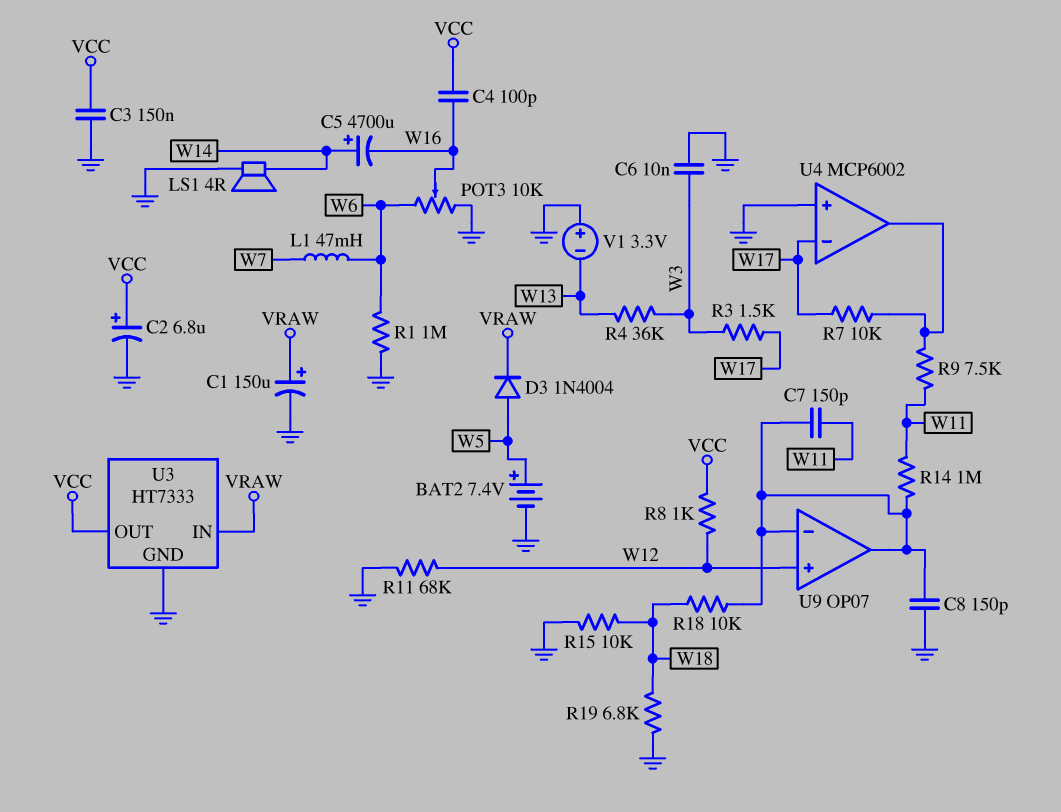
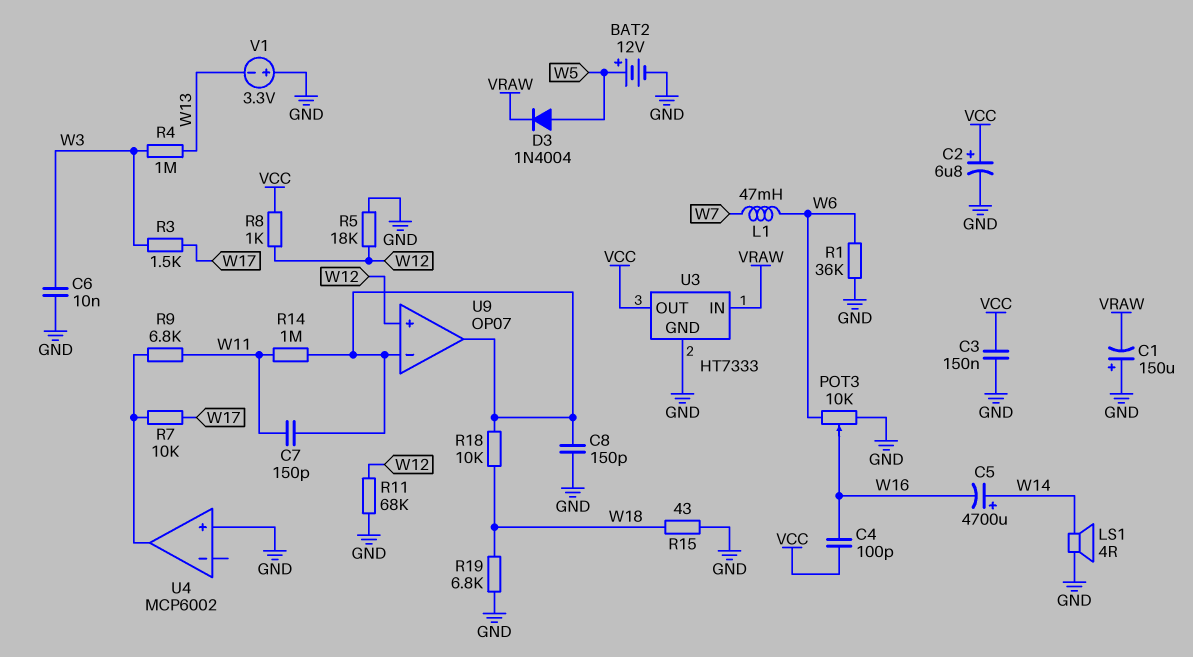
BAT2: 7.4V (plus W5, minus GND) -> 12V (plus W5, minus GND)
C1: 150uF (plus VRAW, minus GND) -> 150uF (plus GND, minus VRAW)
R1: 1M (GND, W6) -> 36k (GND, W6)
R4: 36k (W3, W13) -> 1M (W3, W13)
R5: none -> 18k (GND, W12)
R9: 7.5k (U4/out, W11) -> 6.8k (U4/out, W11)
R15: 10k (GND, W18) -> 43 (GND, W18)
U4 pin in-: W17 -> none

